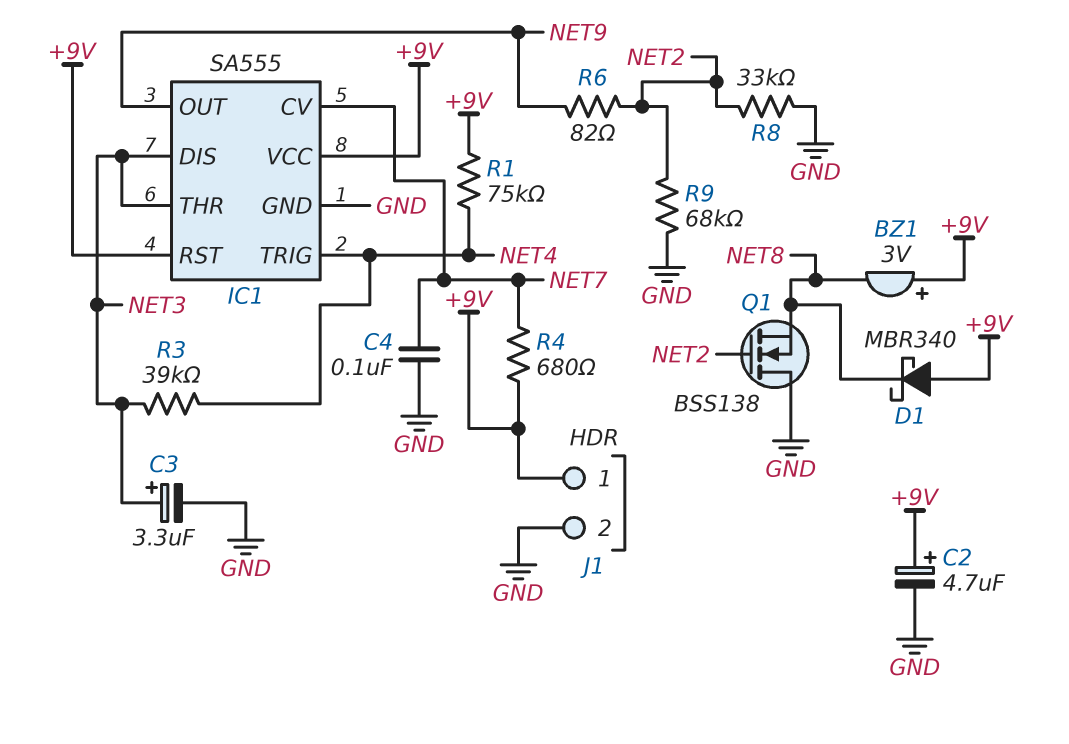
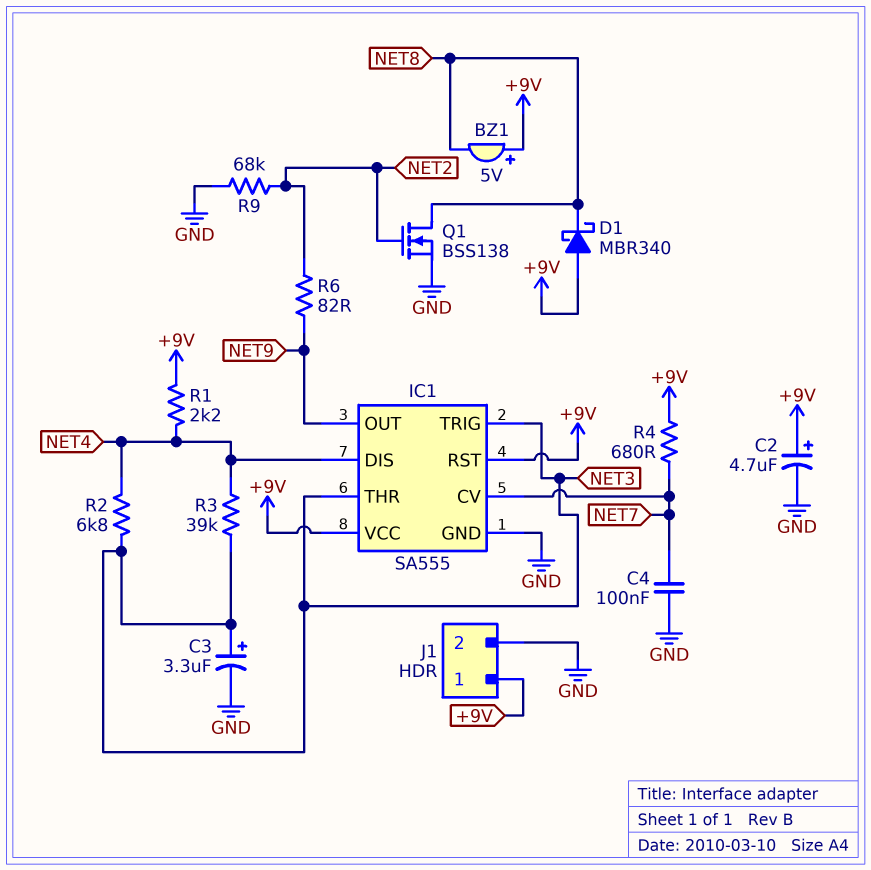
BZ1: buzzer 3V (plus +9V, minus NET8) -> buzzer 5V (plus +9V, minus NET8)
IC1 pin DIS: NET3 -> NET4
IC1 pin TRIG: NET4 -> NET3
Q1: NMOS BSS138 (G NET2, D GND, S NET8) -> NMOS BSS138 (G NET2, D NET8, S GND)
R1: 75k (+9V, NET4) -> 2.2k (+9V, NET4)
R2: none -> 6.8k (NET3, NET4)
R8: 33k (GND, NET2) -> none

